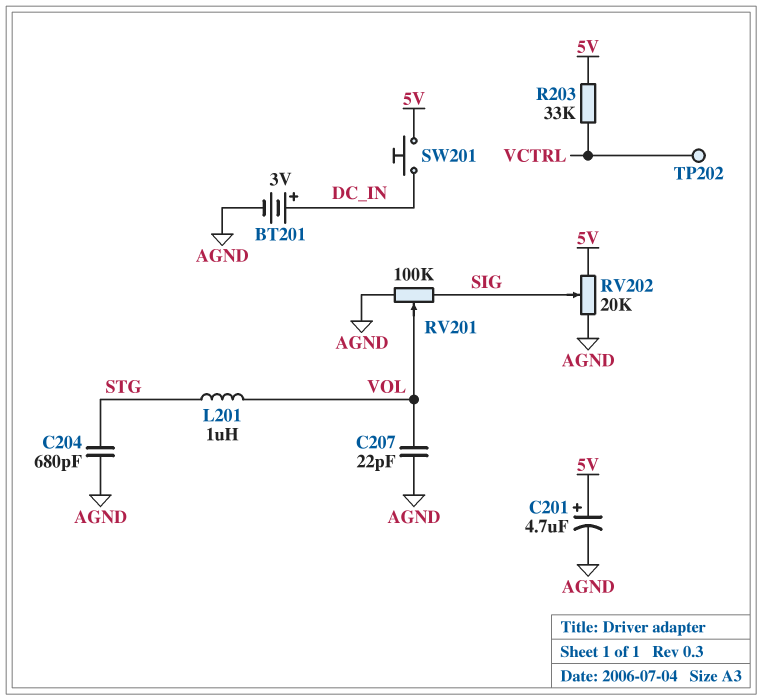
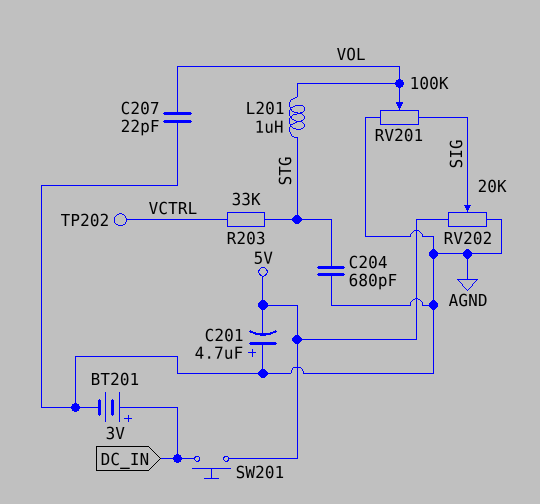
C201: 4.7uF (plus 5V, minus AGND) -> 4.7uF (plus AGND, minus 5V)
R203: 33k (5V, VCTRL) -> 33k (STG, VCTRL)

